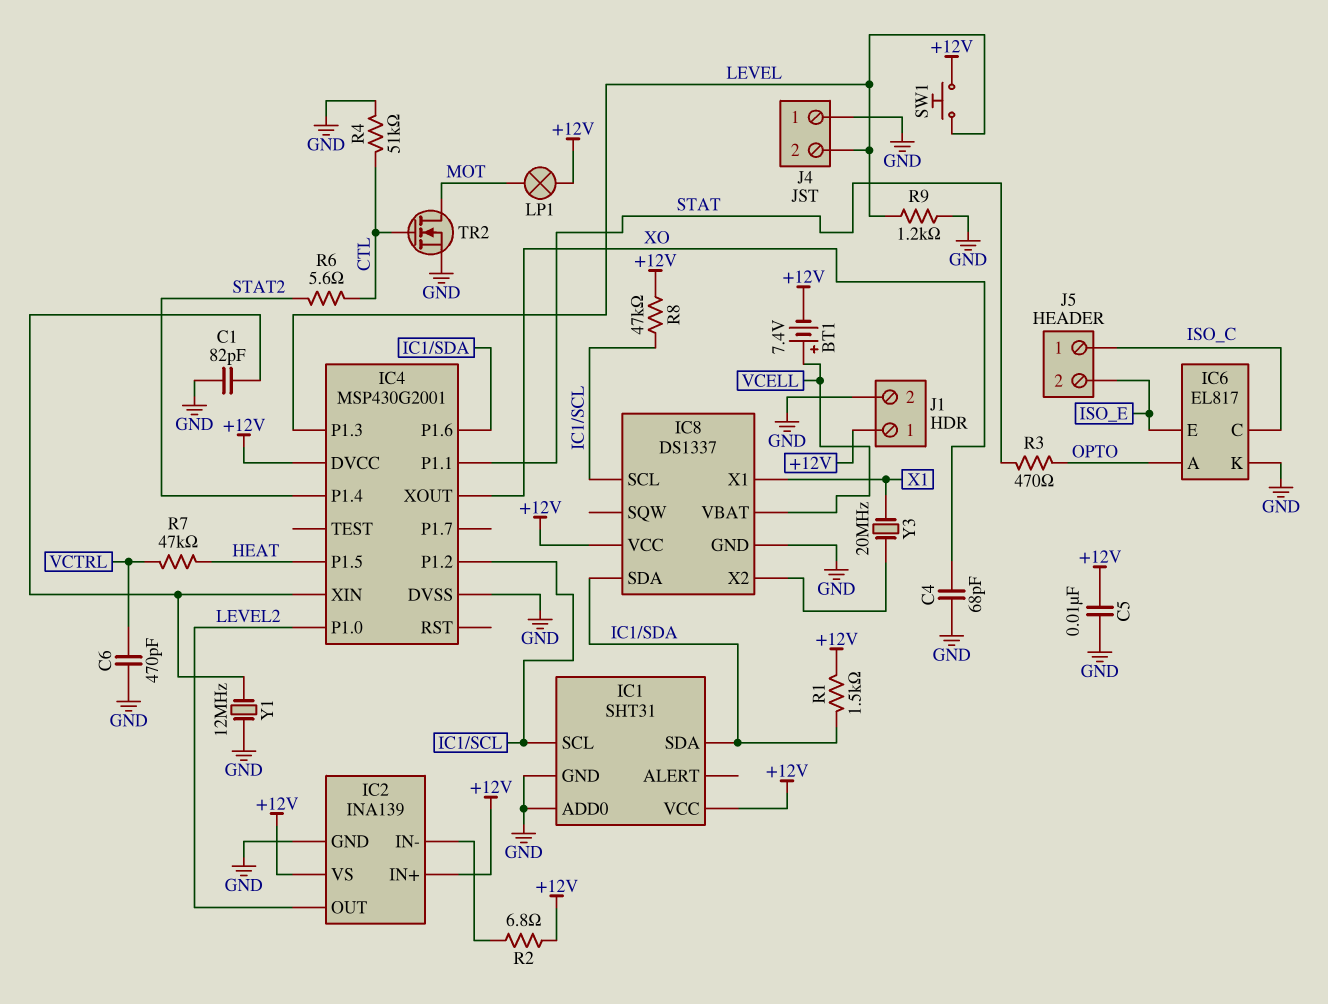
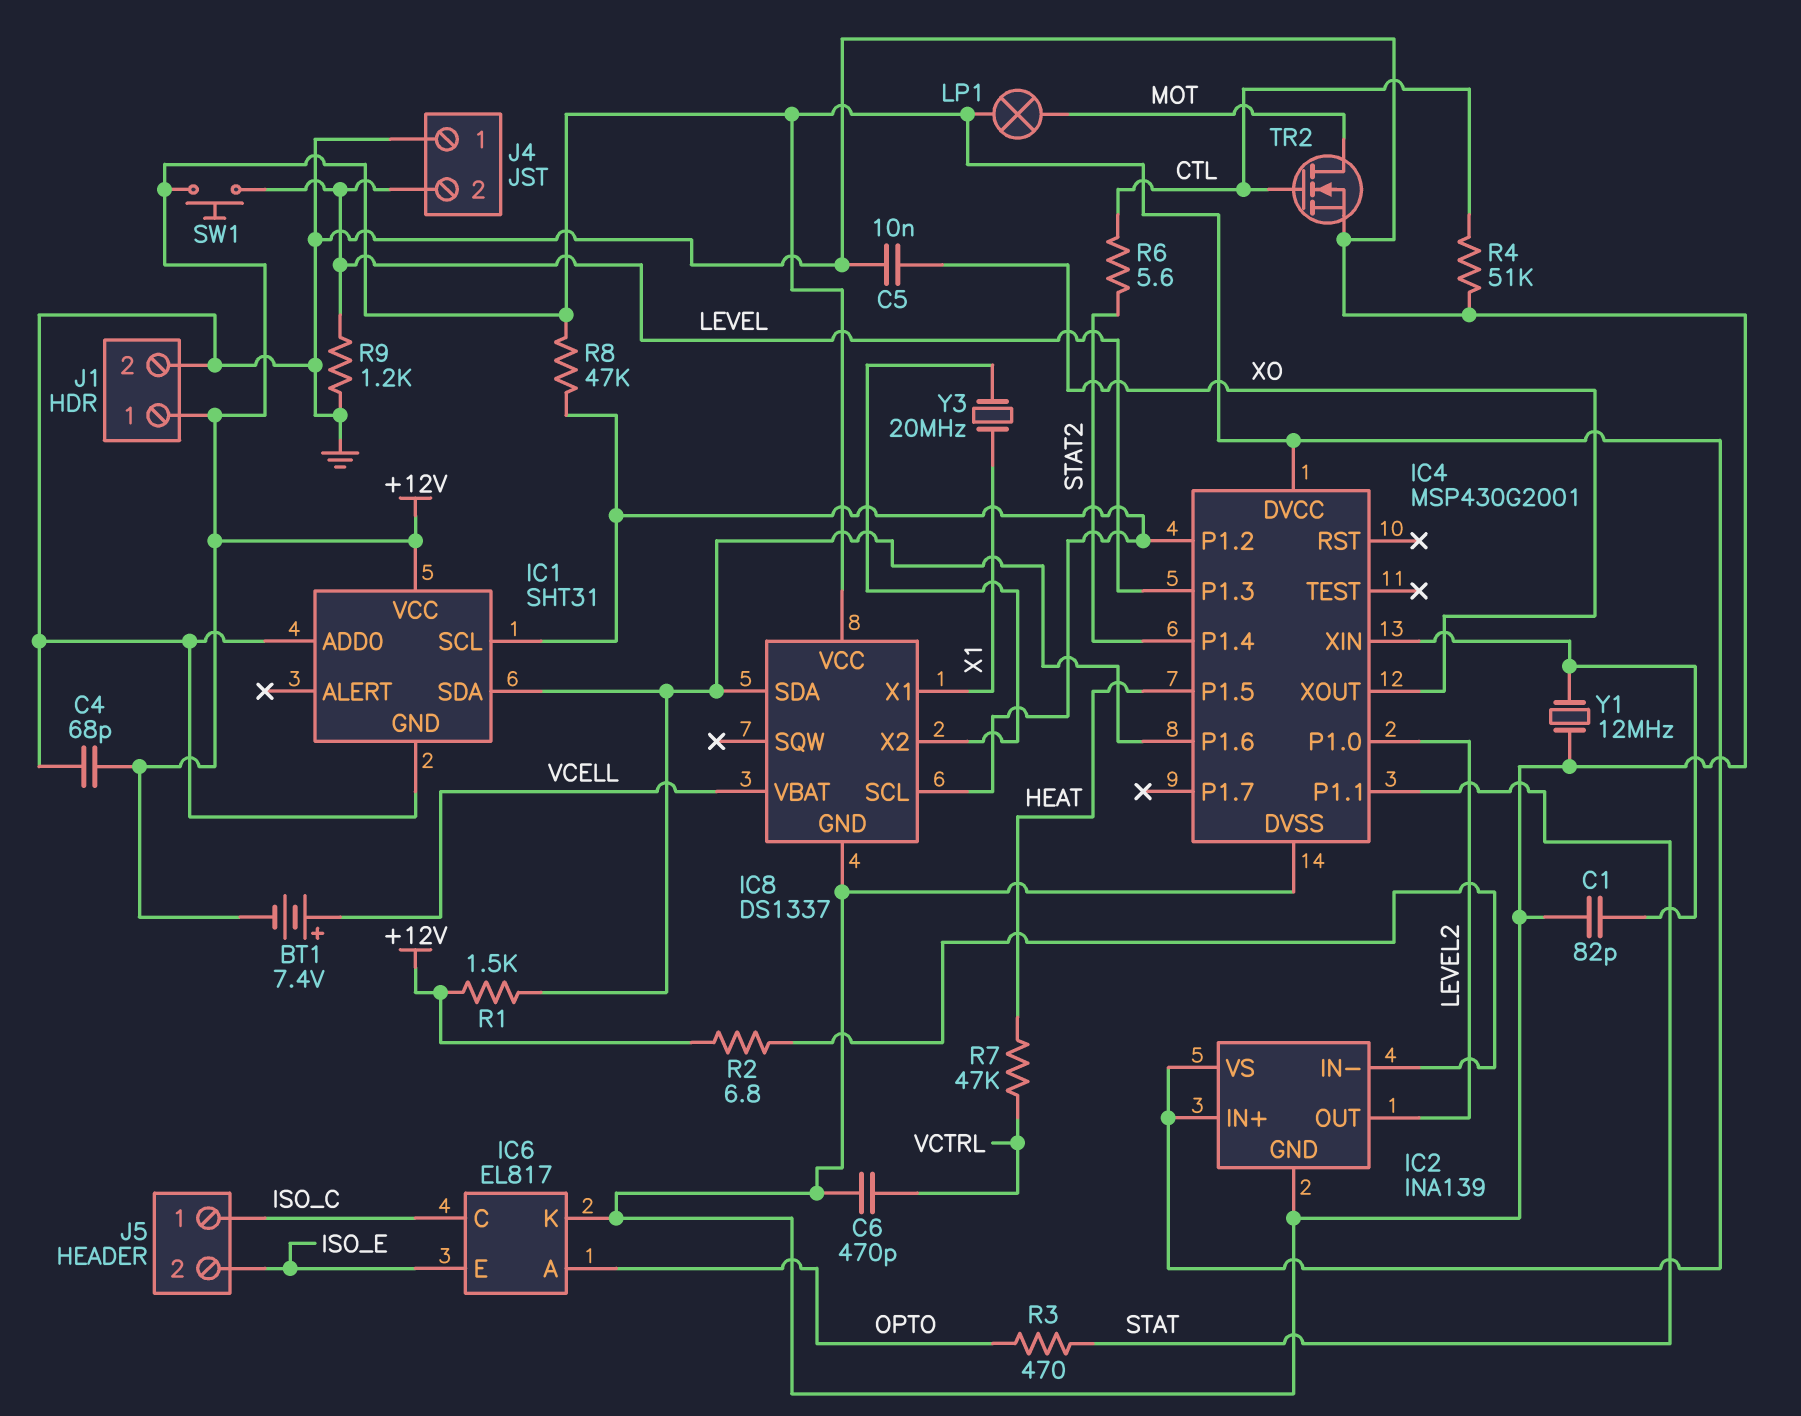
C4: 68pF (GND, XO) -> 68pF (+12V, GND)
C5: 10nF (+12V, GND) -> 10nF (GND, XO)

